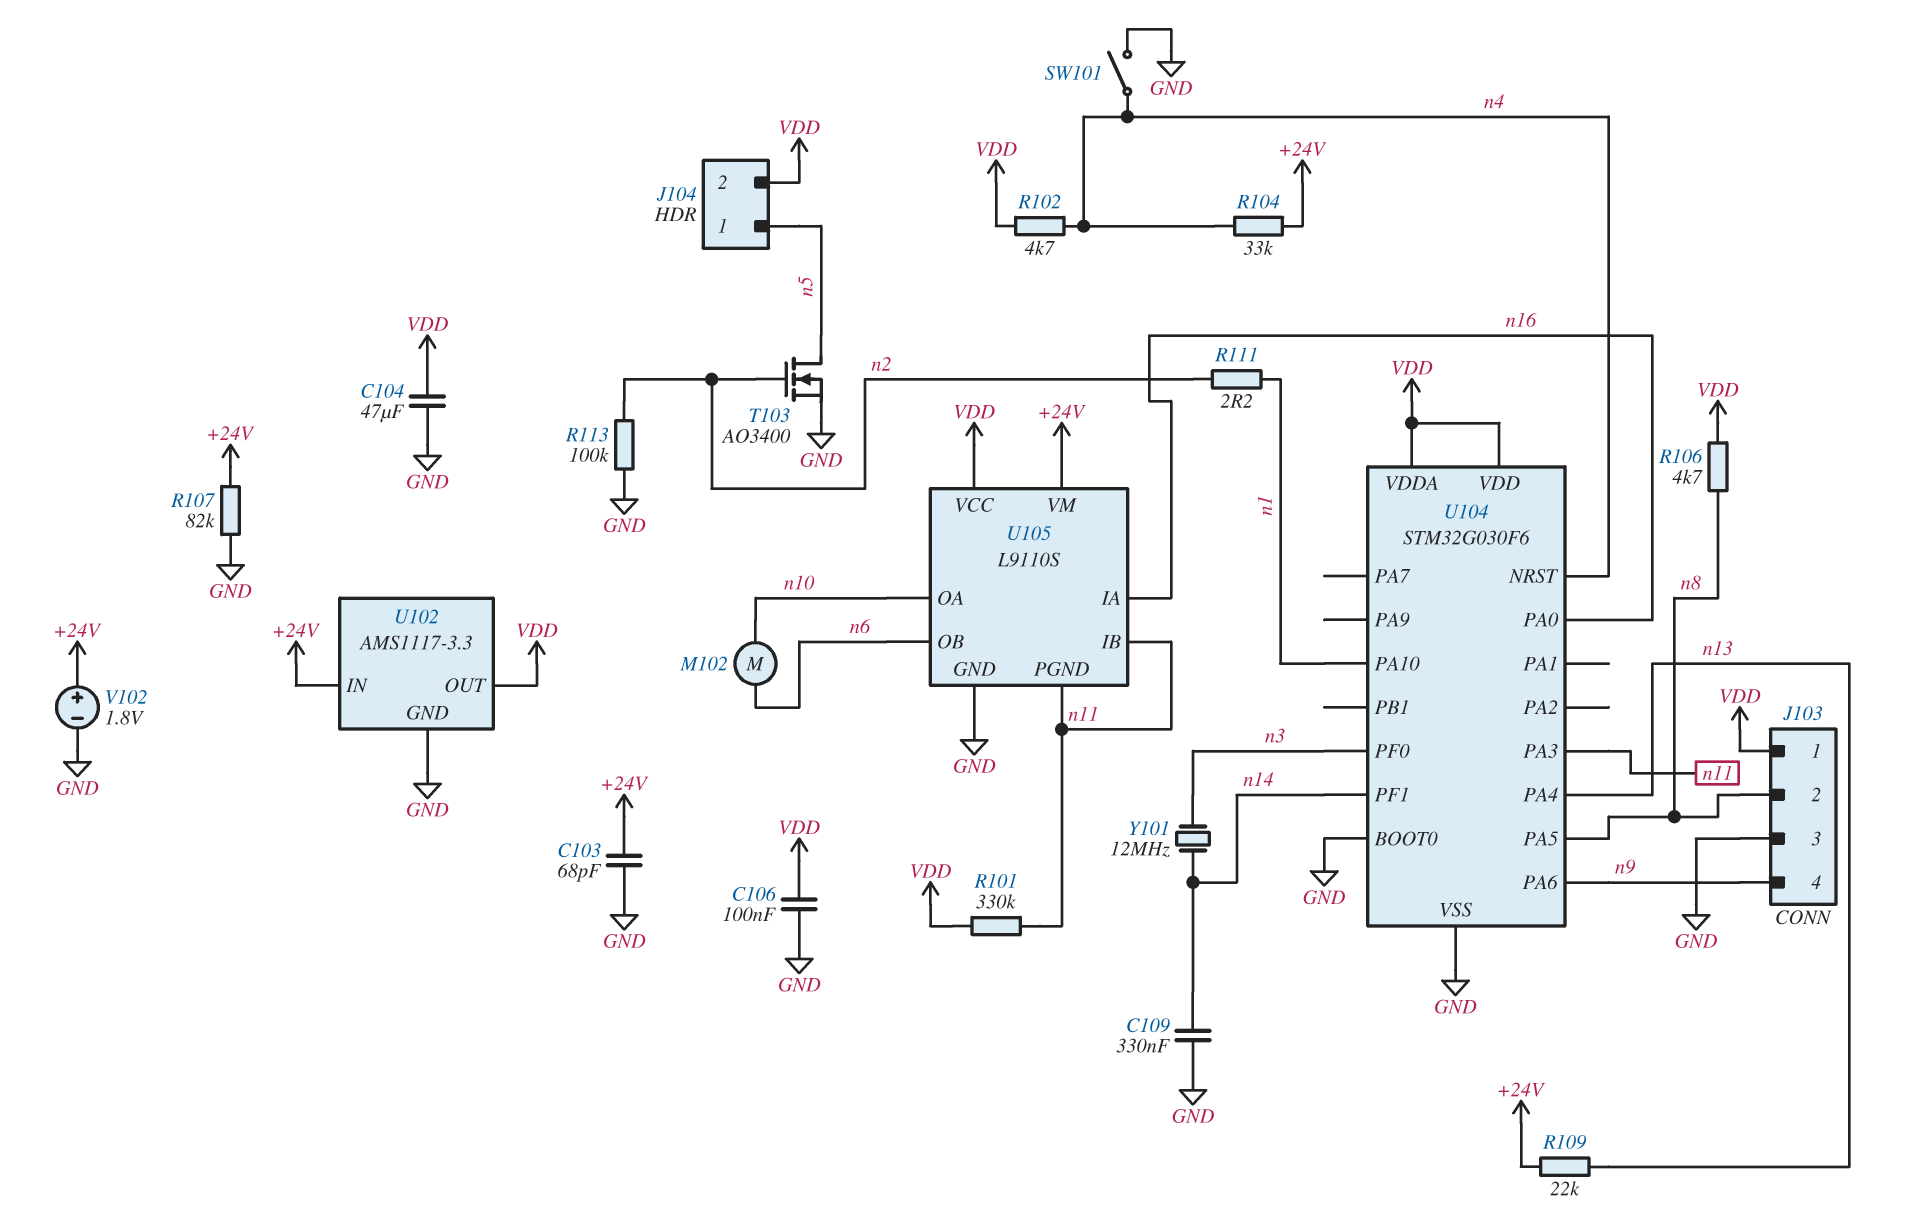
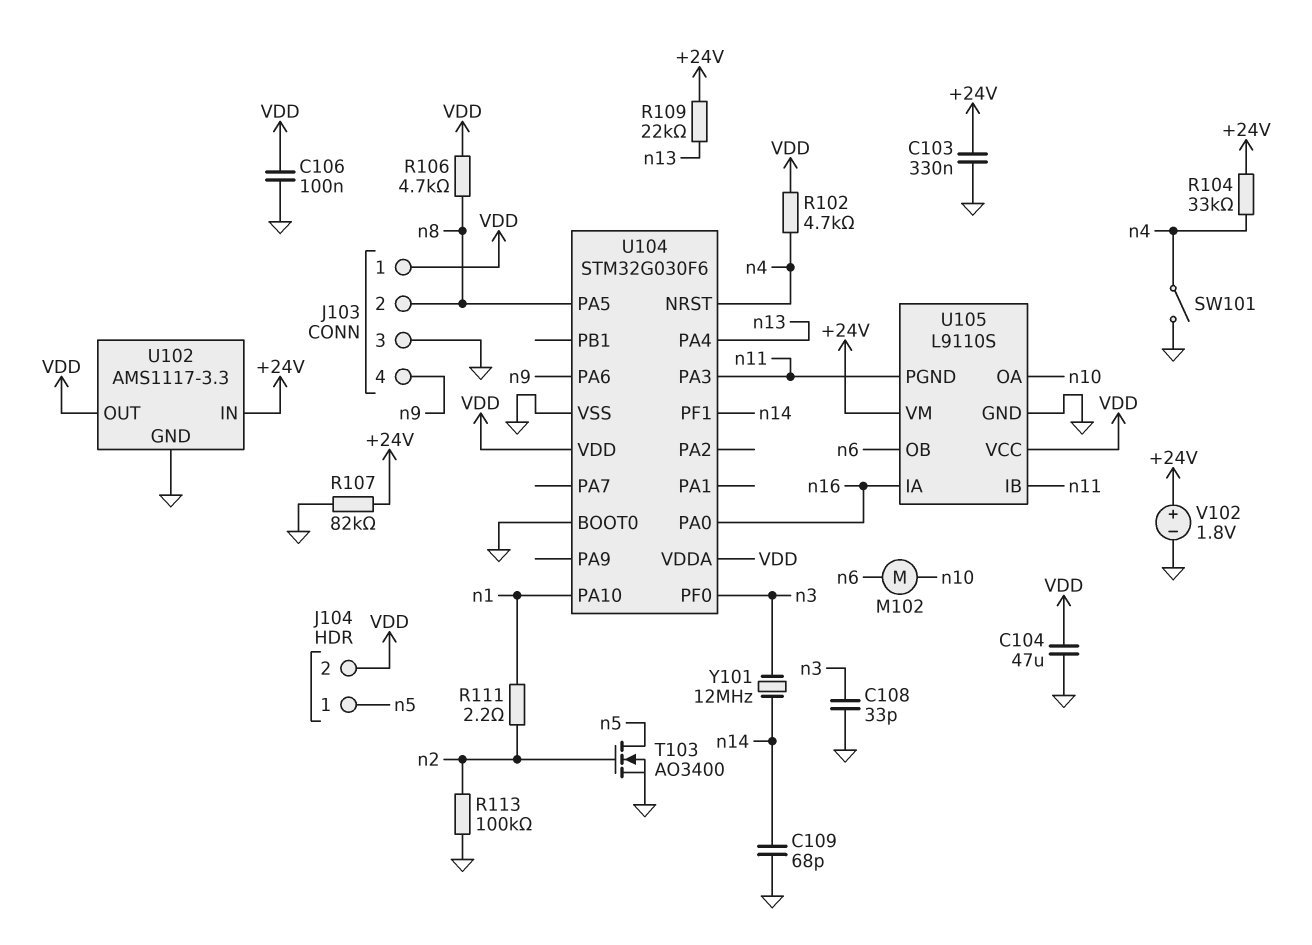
C103: 68pF (+24V, GND) -> 330nF (+24V, GND)
C108: none -> 33pF (GND, n3)
C109: 330nF (GND, n14) -> 68pF (GND, n14)
R101: 330k (VDD, n11) -> none

